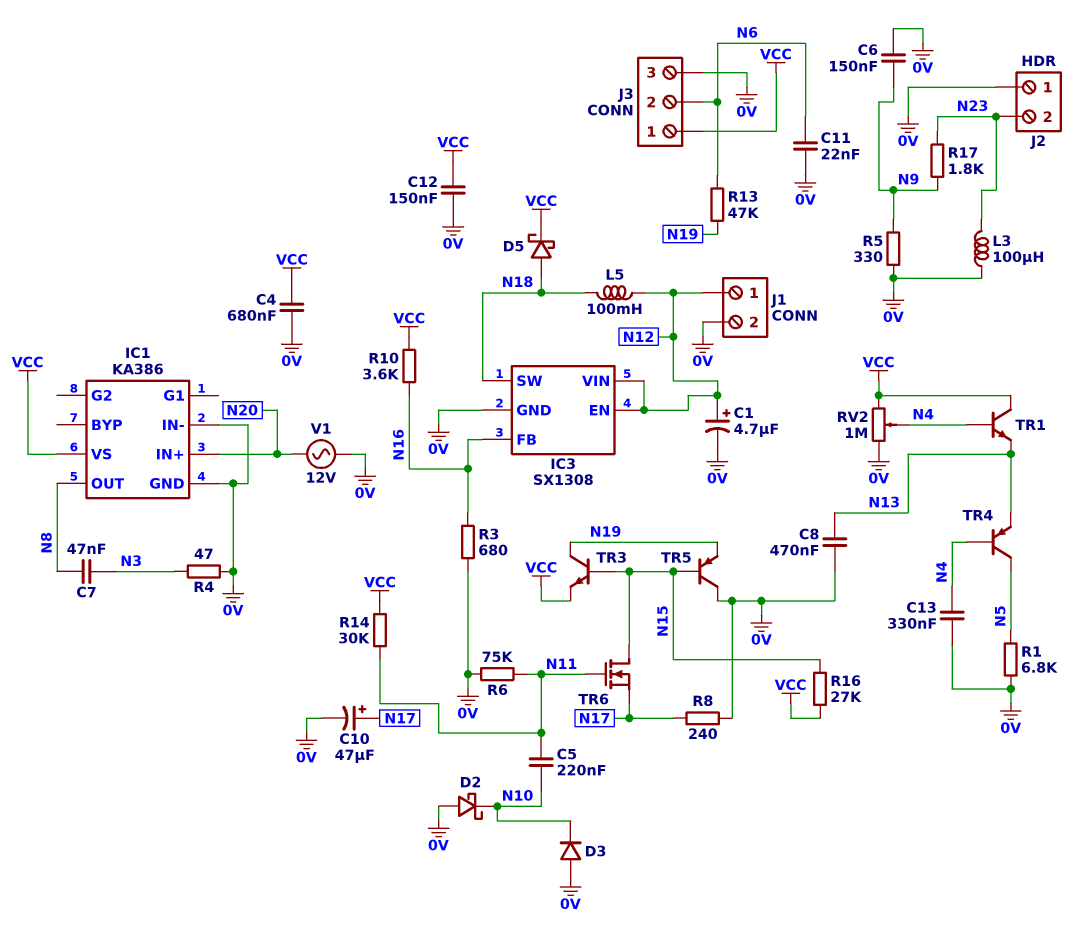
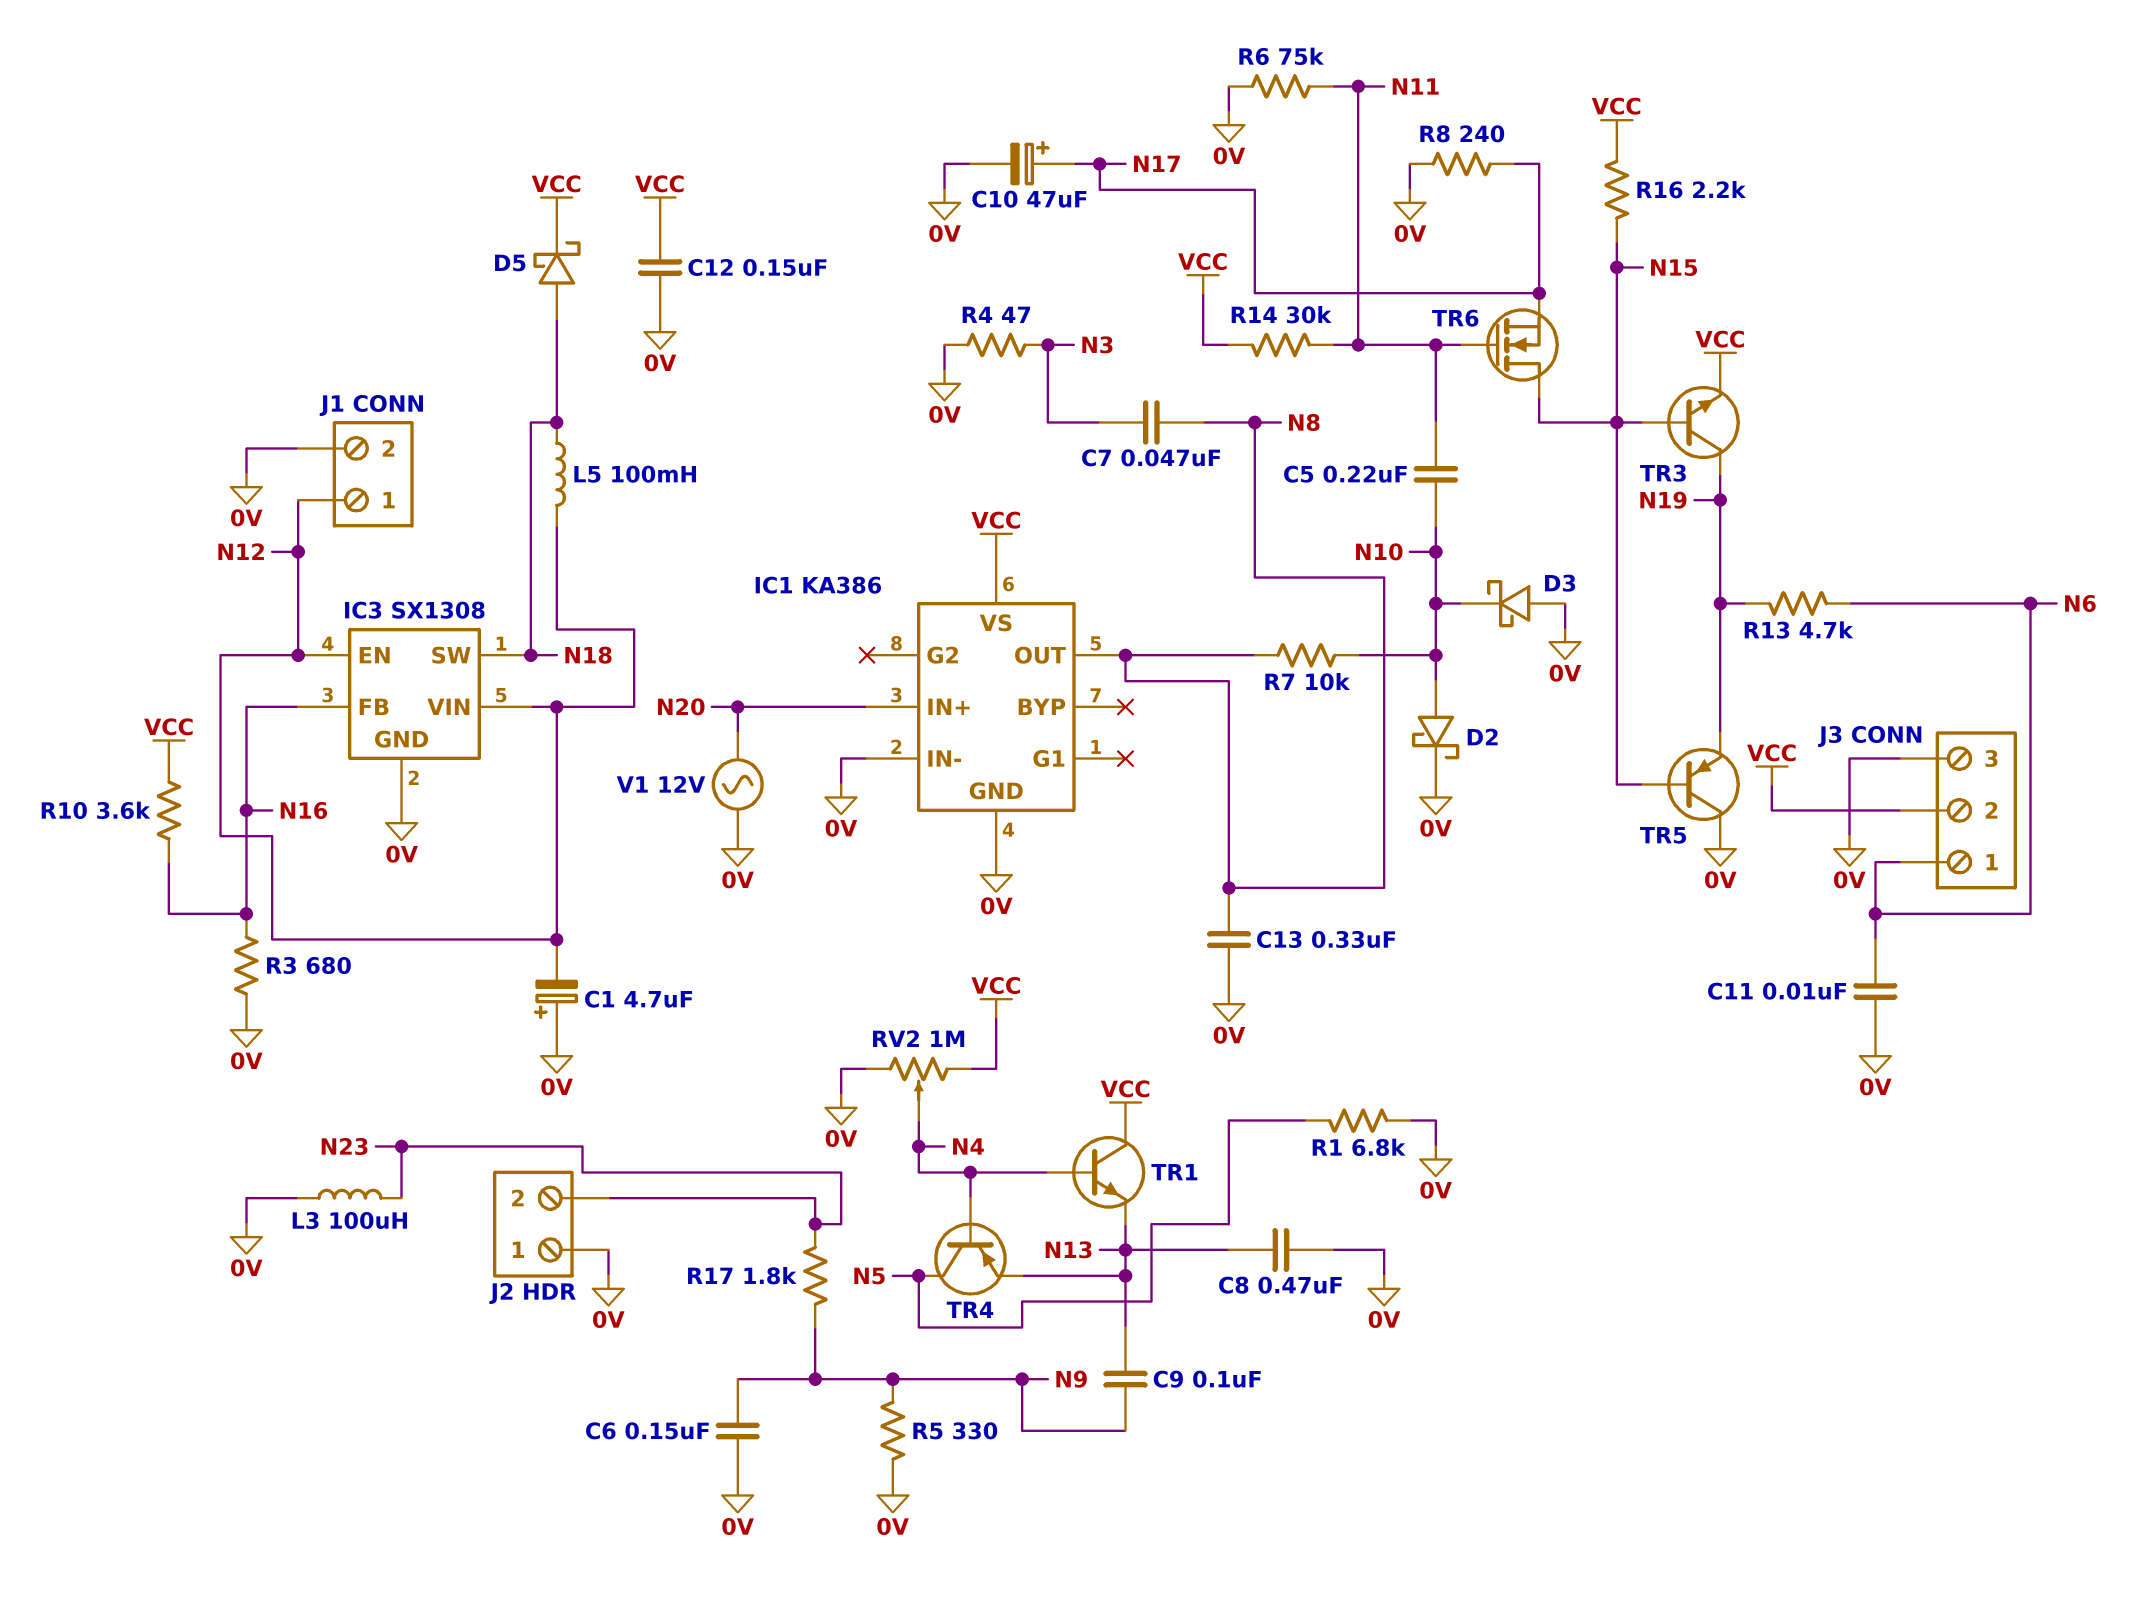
C1: 4.7uF (plus N12, minus 0V) -> 4.7uF (plus 0V, minus N12)
C4: 680nF (0V, VCC) -> none
C9: none -> 100nF (N9, N13)
C11: 22nF (0V, N6) -> 10nF (0V, N6)
C13: 330nF (0V, N4) -> 330nF (0V, N8)
D2: schottky (A 0V, K N10) -> schottky (A N10, K 0V)
D3: diode (A 0V, K N10) -> schottky (A 0V, K N10)
J3 pin 1: VCC -> N6
J3 pin 2: N6 -> VCC
R7: none -> 10k (N8, N10)
R13: 47k (N6, N19) -> 4.7k (N6, N19)
R16: 27k (N15, VCC) -> 2.2k (N15, VCC)

